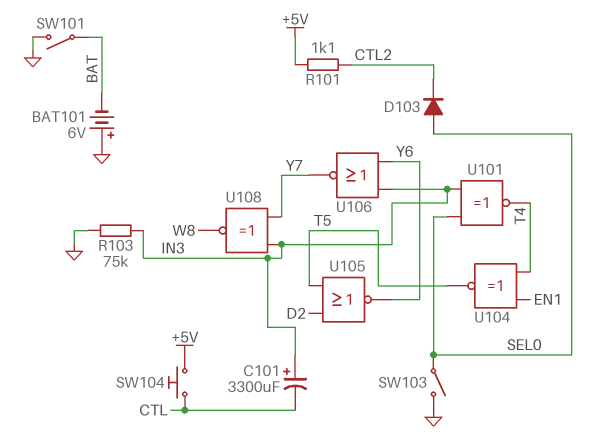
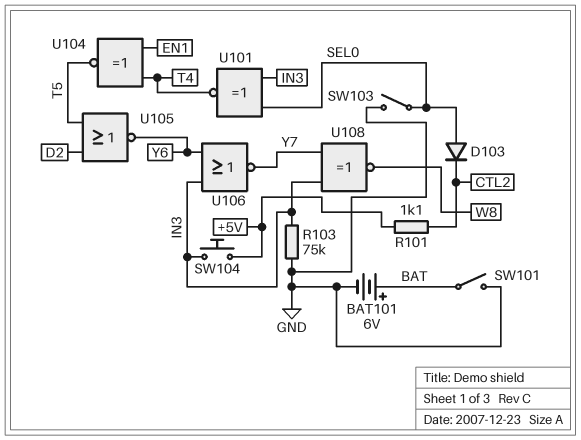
BAT101: 6V (plus GND, minus BAT) -> 6V (plus BAT, minus GND)
C101: 3300uF (plus IN3, minus CTL) -> none
SW104: button (+5V, CTL) -> button (+5V, IN3)

